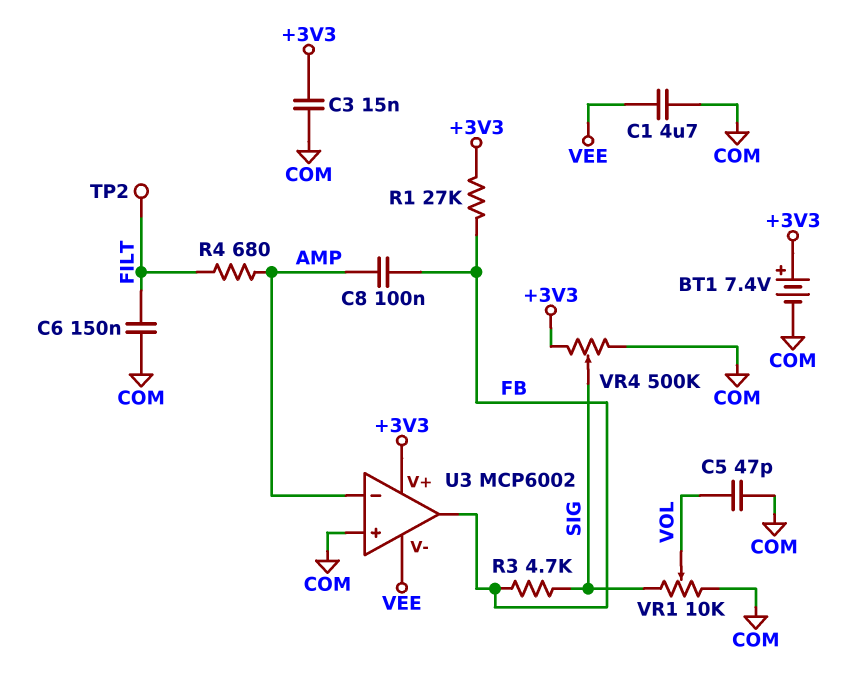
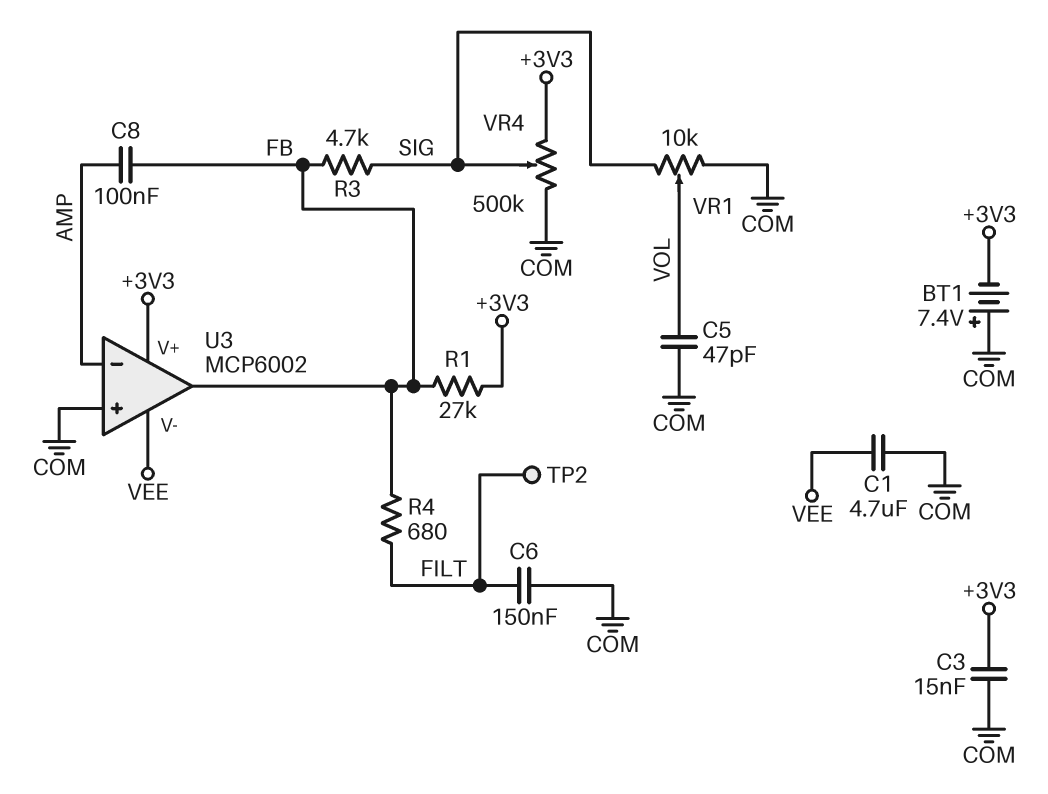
BT1: 7.4V (plus +3V3, minus COM) -> 7.4V (plus COM, minus +3V3)
R4: 680 (AMP, FILT) -> 680 (FB, FILT)

